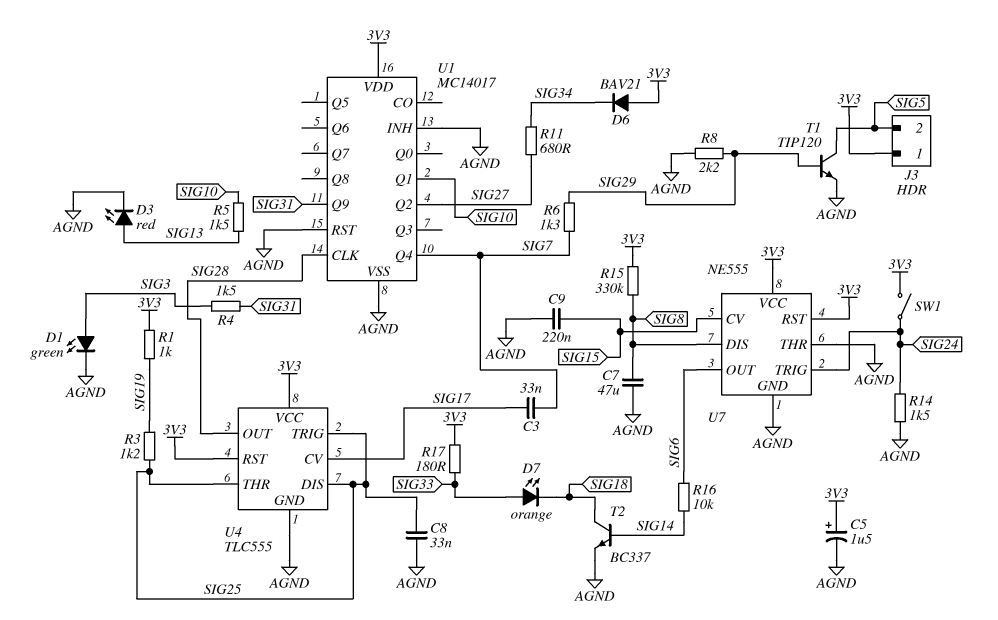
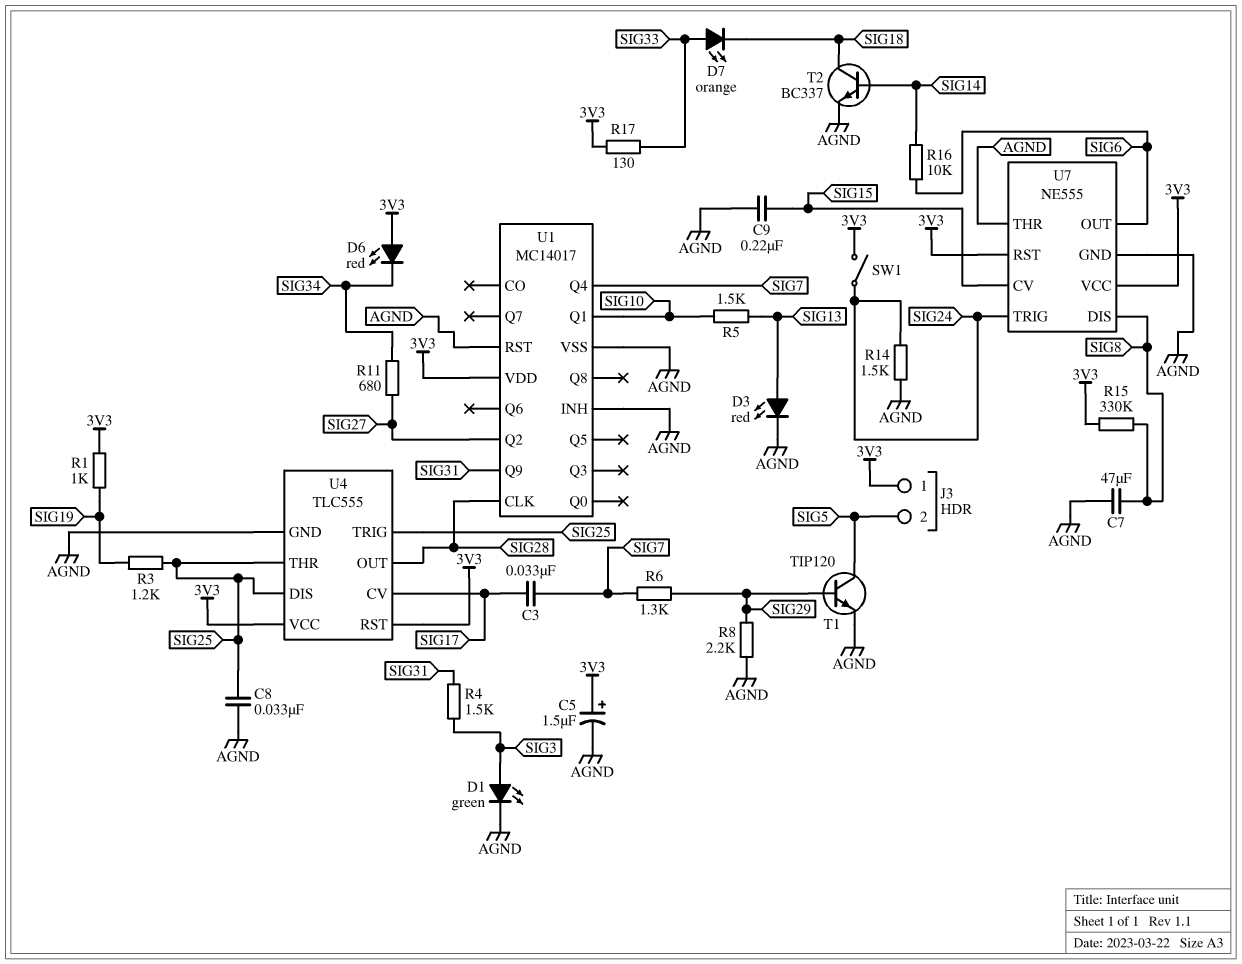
D6: diode BAV21 (A 3V3, K SIG34) -> LED red (A 3V3, K SIG34)
R17: 180 (3V3, SIG33) -> 130 (3V3, SIG33)

